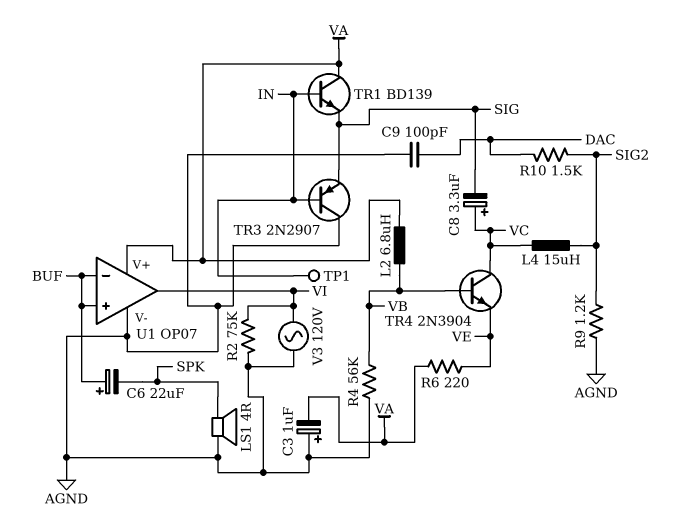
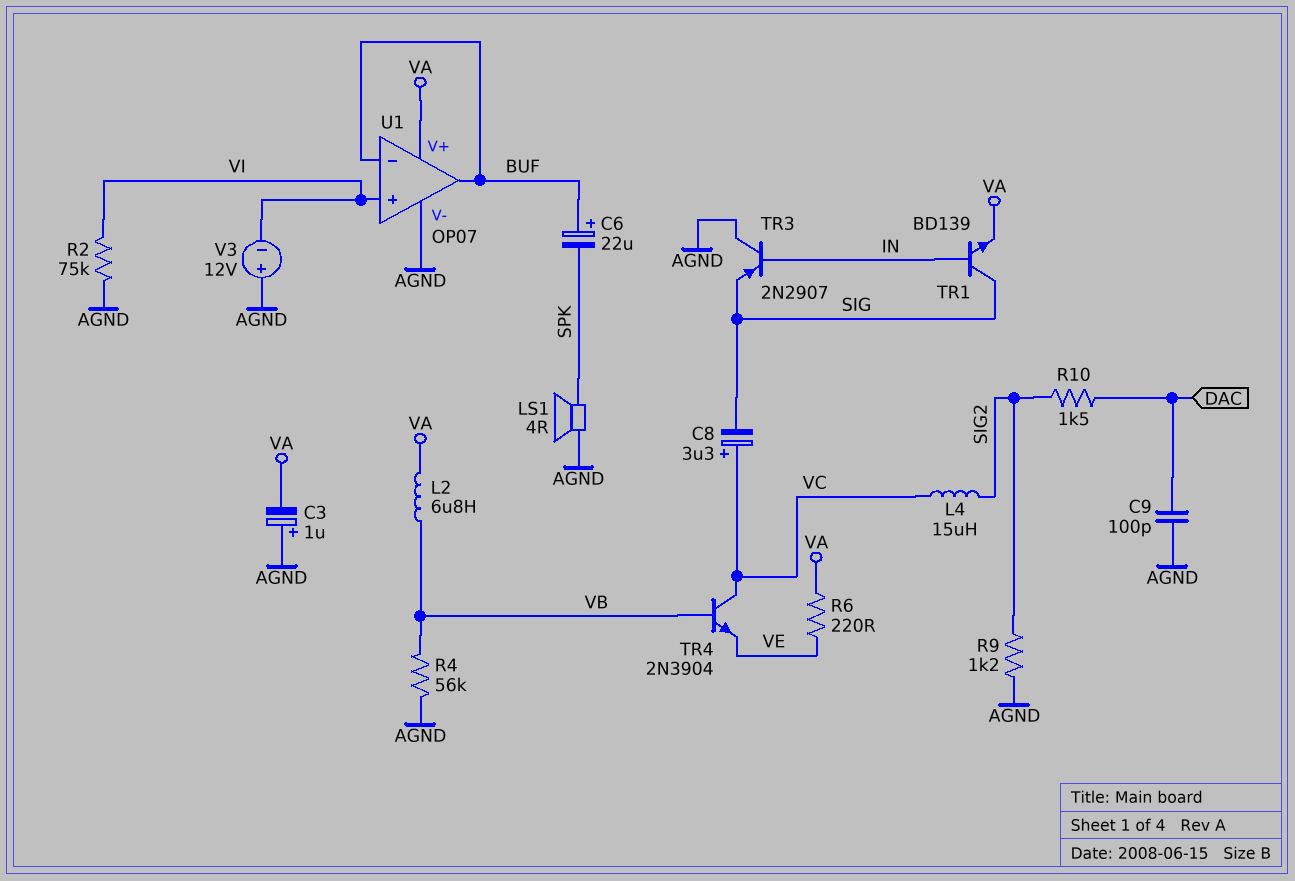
TP1: test point (IN) -> none
TR1: NPN BD139 (B IN, C VA, E SIG) -> NPN BD139 (B IN, C SIG, E VA)
U1 pin in+: BUF -> VI
U1 pin out: VI -> BUF
V3: AC 120V (AGND, VI) -> 12V (plus AGND, minus VI)

